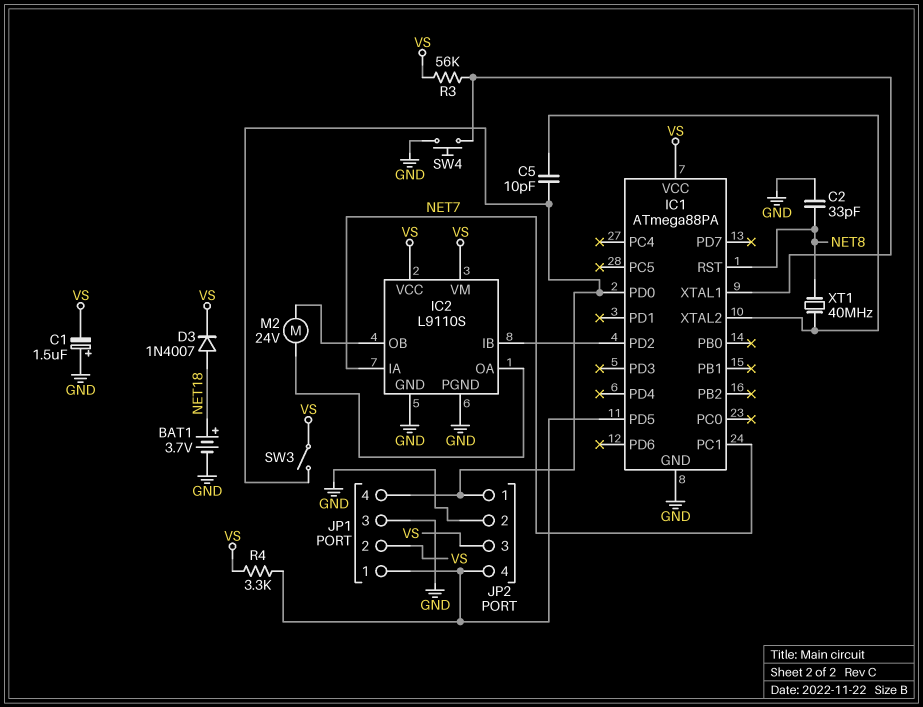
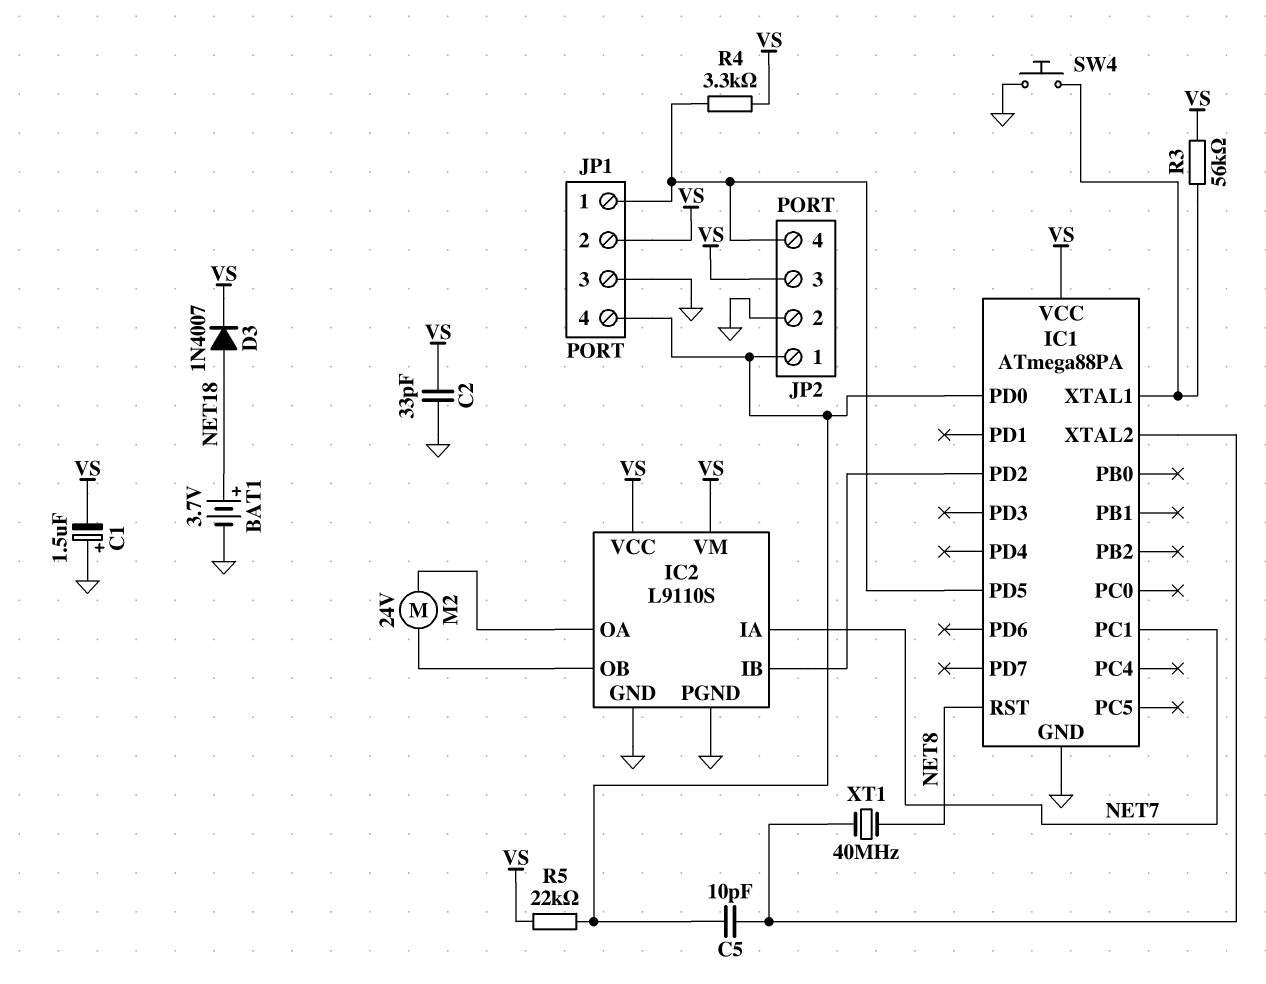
C2: 33pF (GND, NET8) -> 33pF (GND, VS)
R5: none -> 22k (IC1/PD0, VS)
SW3: switch (IC1/PD0, VS) -> none

